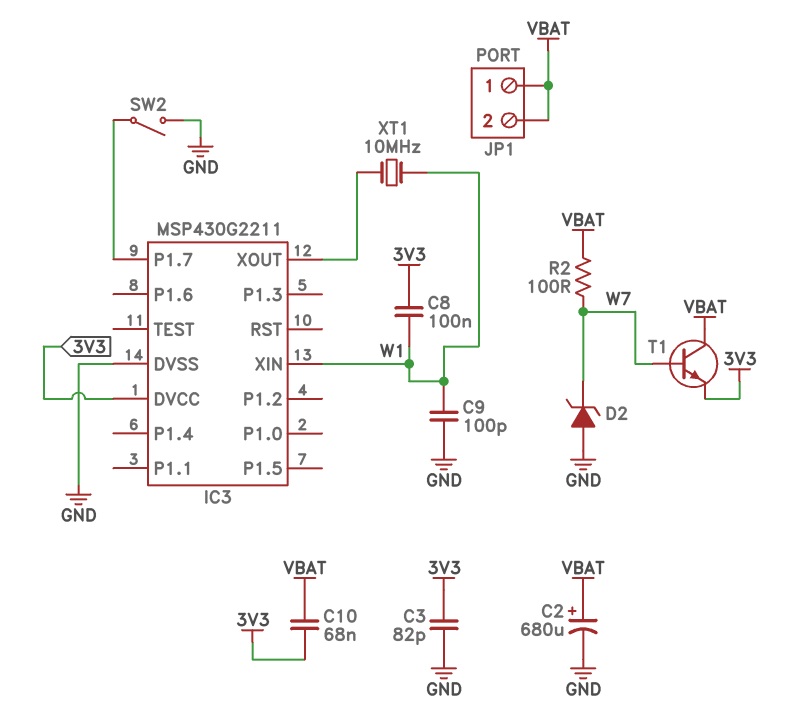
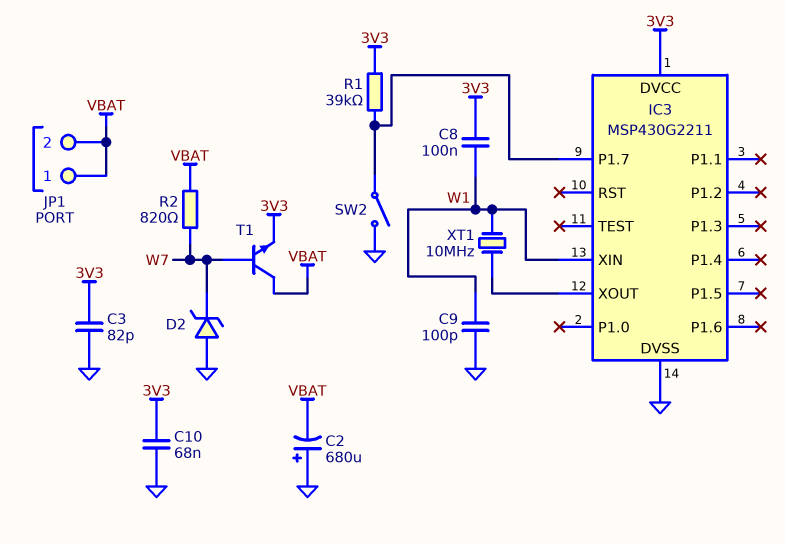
C2: 680uF (plus VBAT, minus GND) -> 680uF (plus GND, minus VBAT)
C10: 68nF (3V3, VBAT) -> 68nF (3V3, GND)
R1: none -> 39k (3V3, IC3/P1.7)
R2: 100 (VBAT, W7) -> 820 (VBAT, W7)

